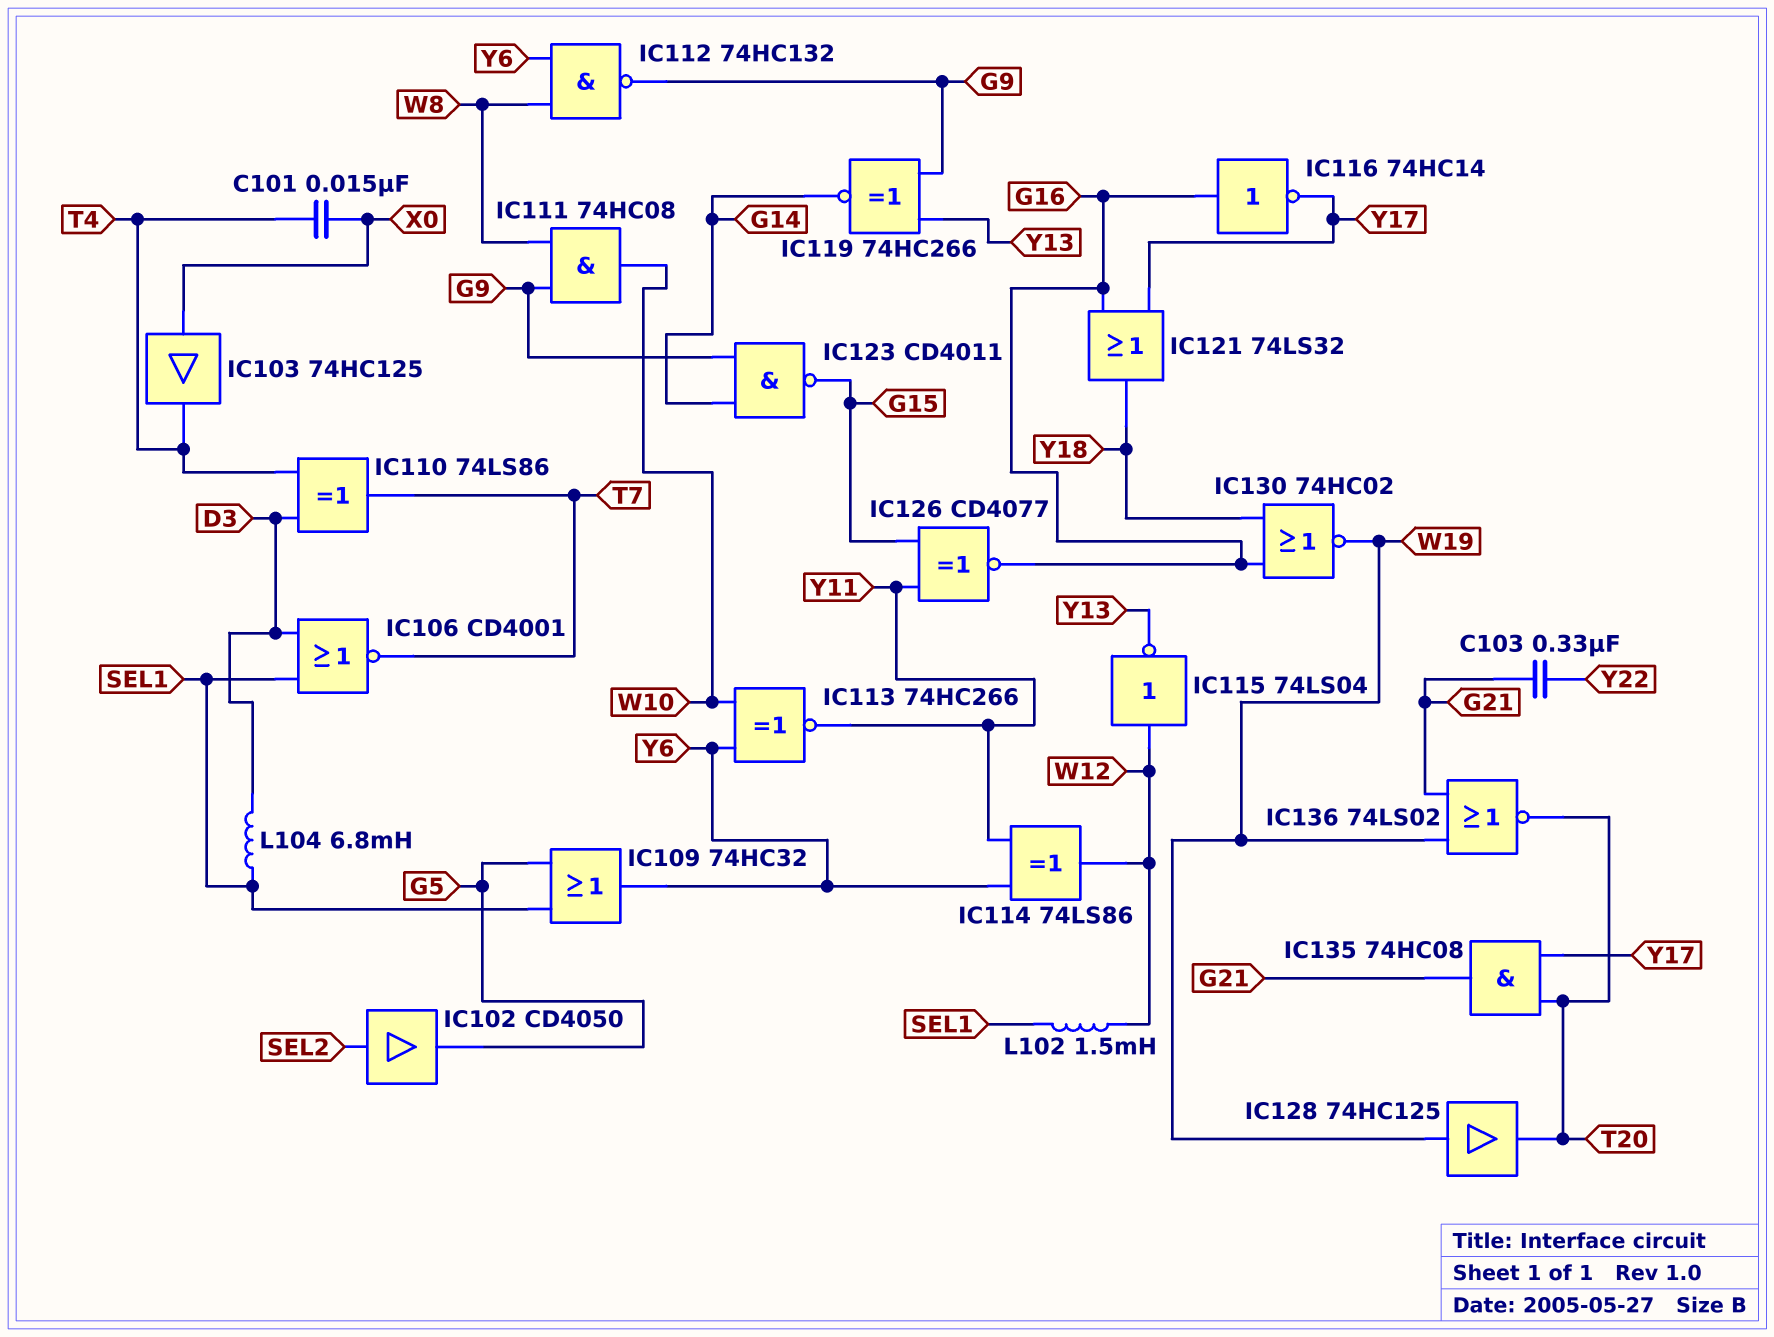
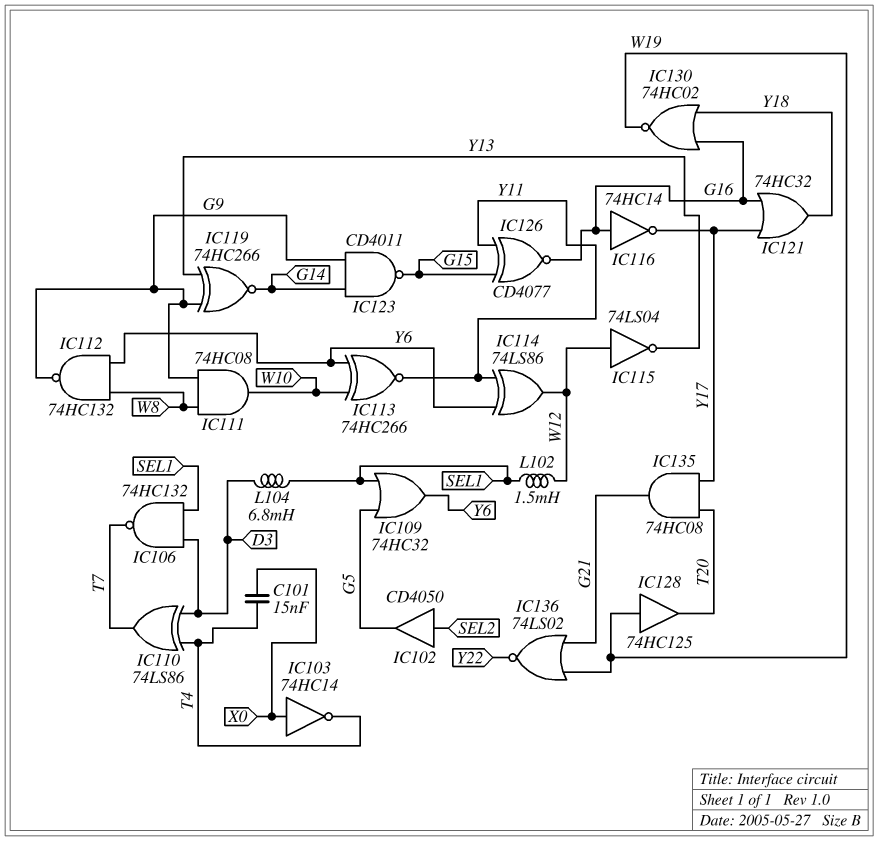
C103: 330nF (G21, Y22) -> none
IC103: buffer 74HC125 (in X0, out T4) -> NOT 74HC14 (in X0, out T4)
IC106: NOR CD4001 (in D3, in SEL1, out T7) -> NAND 74HC132 (in D3, in SEL1, out T7)
IC121: OR 74LS32 (in G16, in Y17, out Y18) -> OR 74HC32 (in G16, in Y17, out Y18)
IC136: NOR 74LS02 (in G21, in W19, out T20) -> NOR 74LS02 (in G21, in W19, out Y22)

